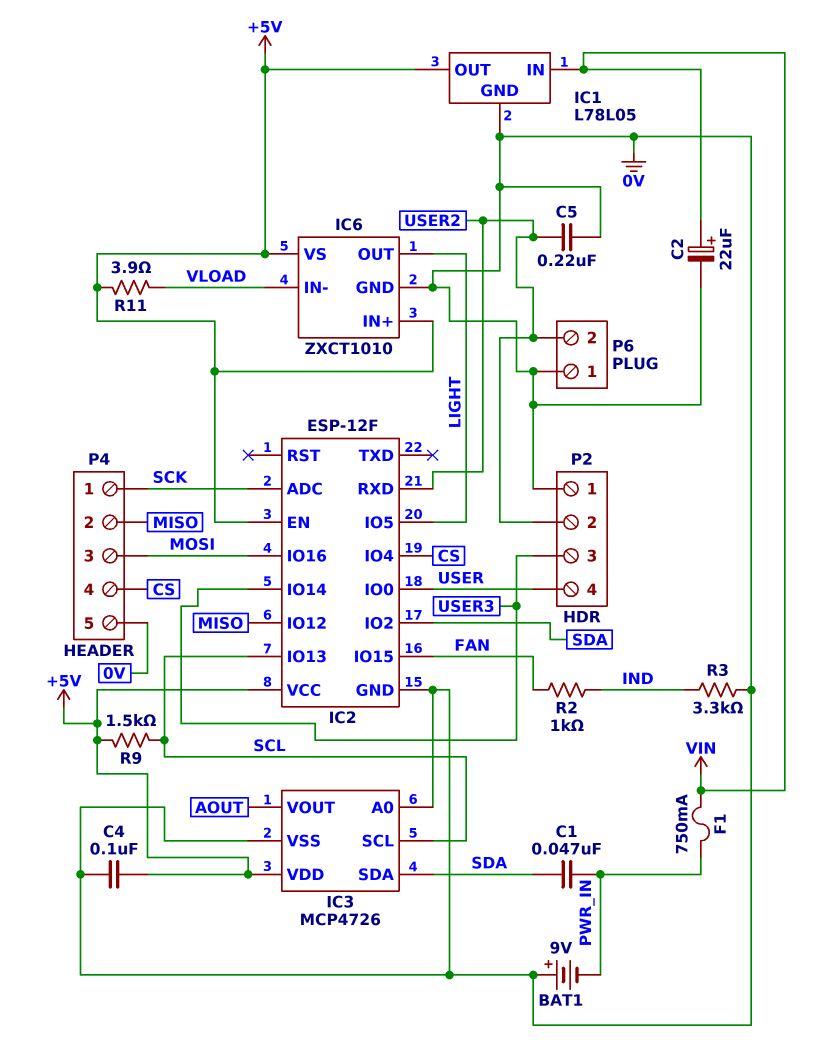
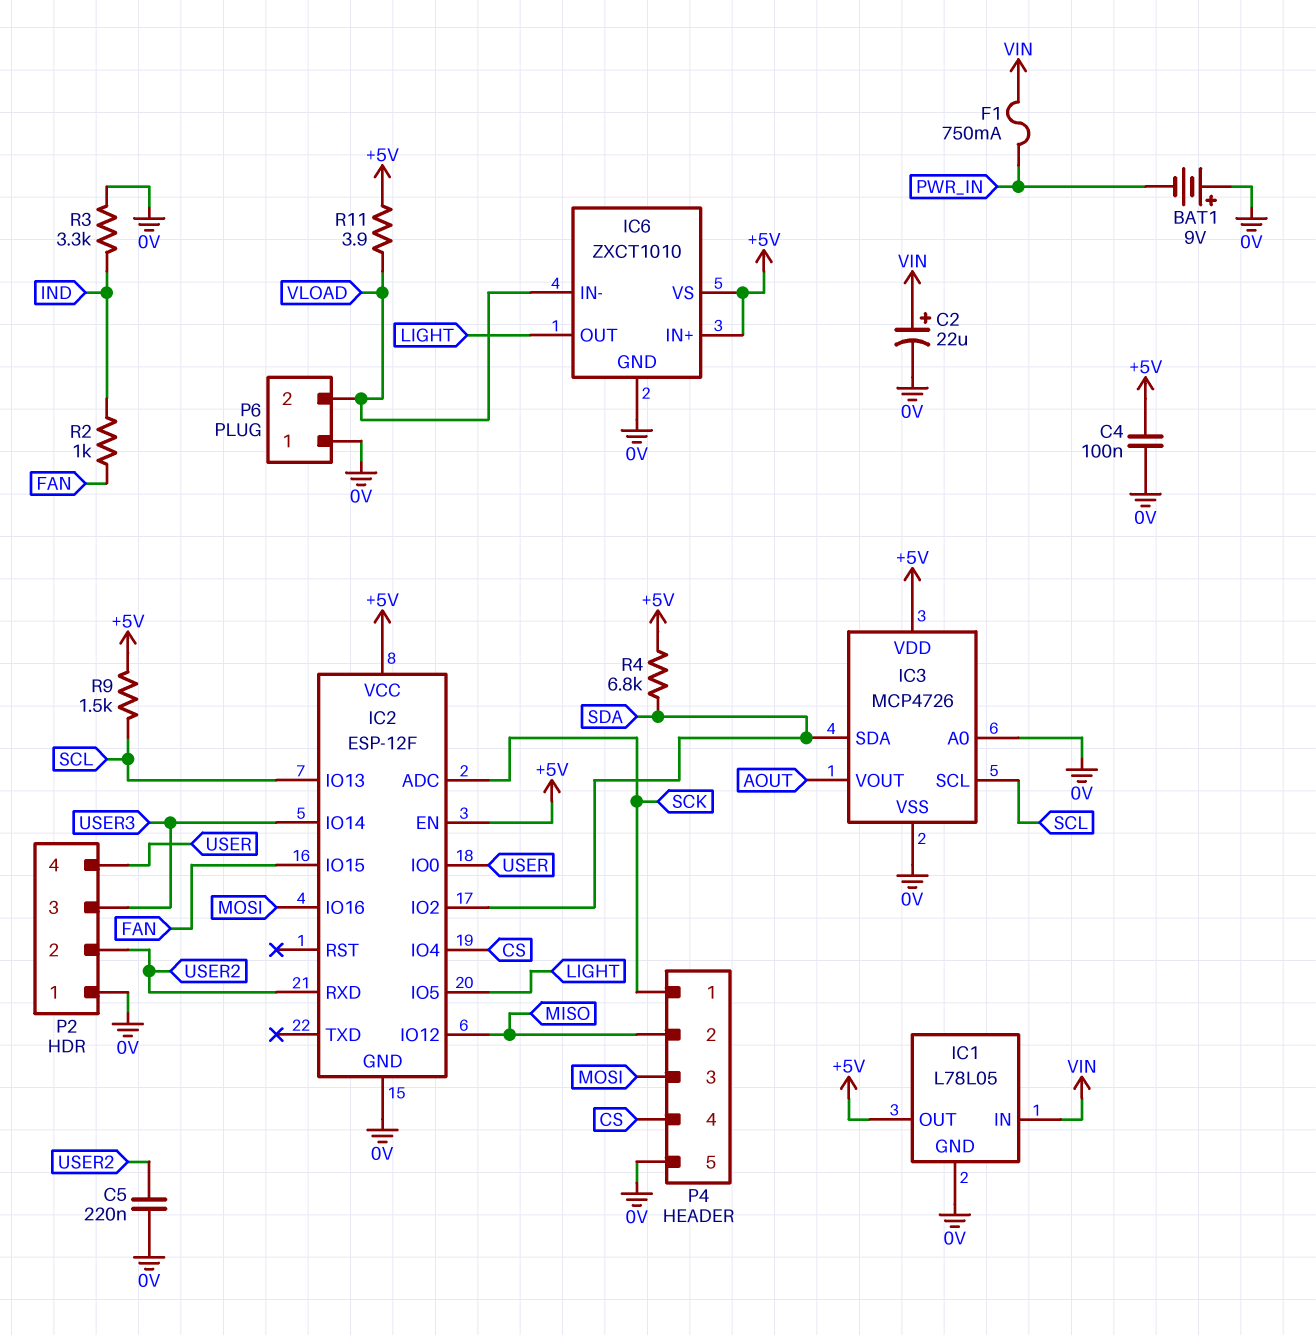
C1: 47nF (PWR_IN, SDA) -> none
P6 pin 2: USER2 -> VLOAD
R4: none -> 6.8k (+5V, SDA)

